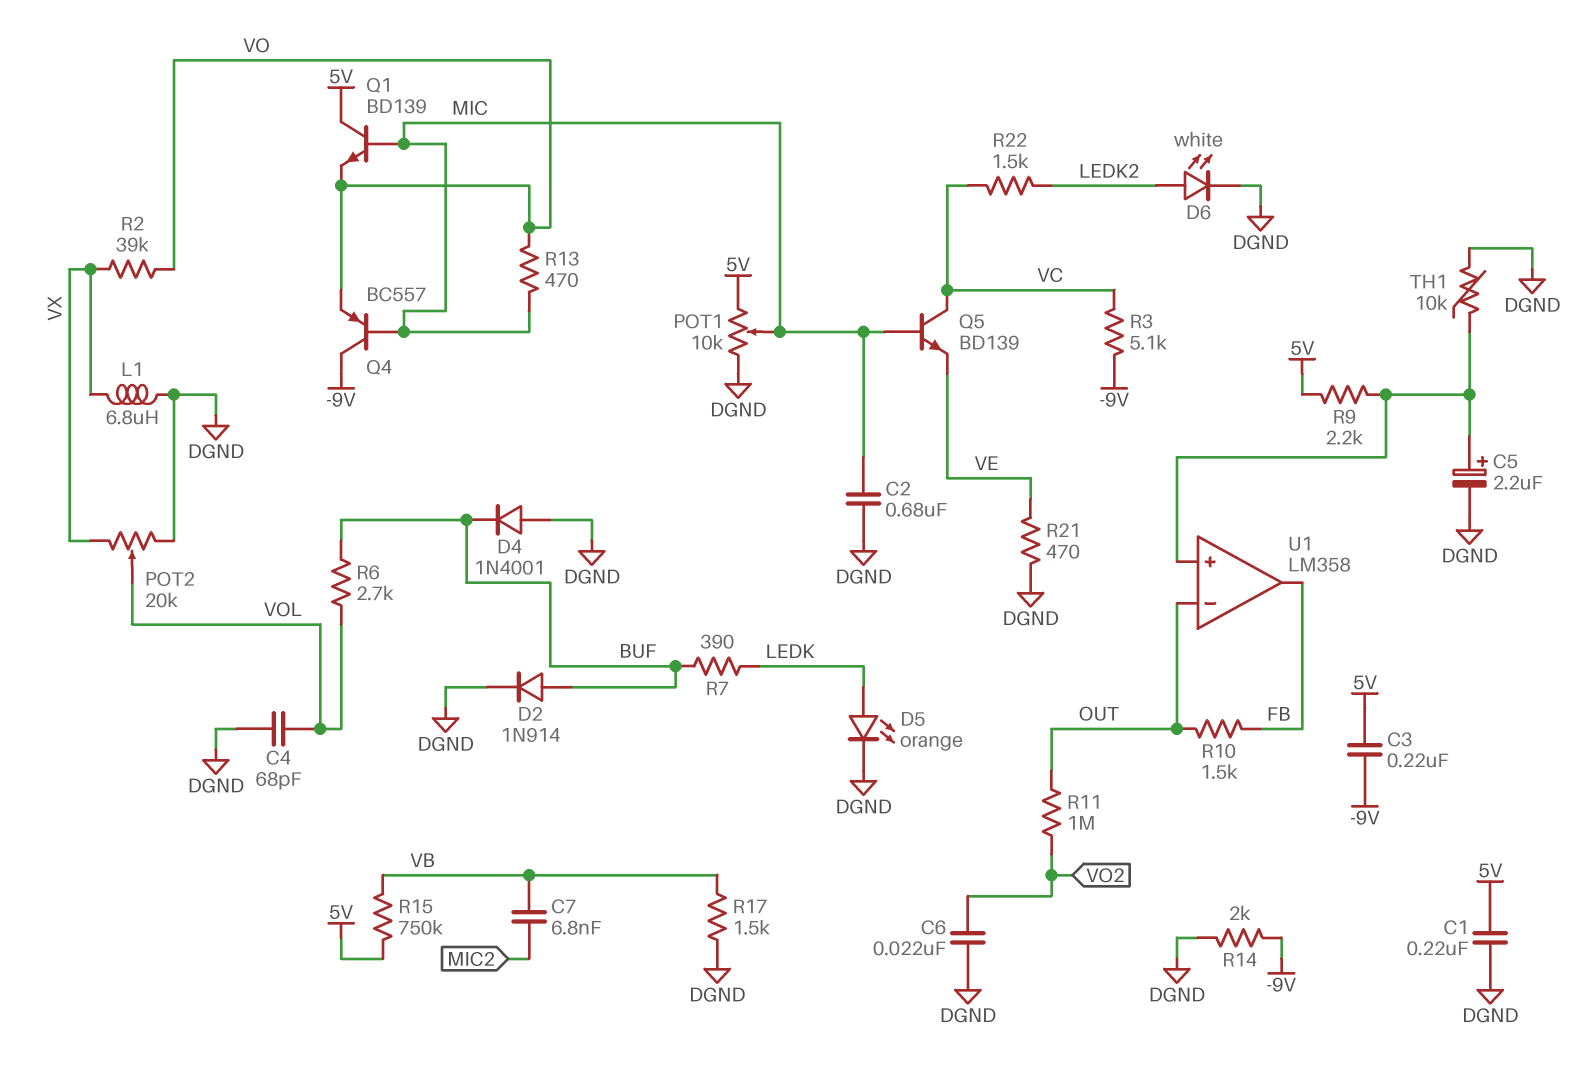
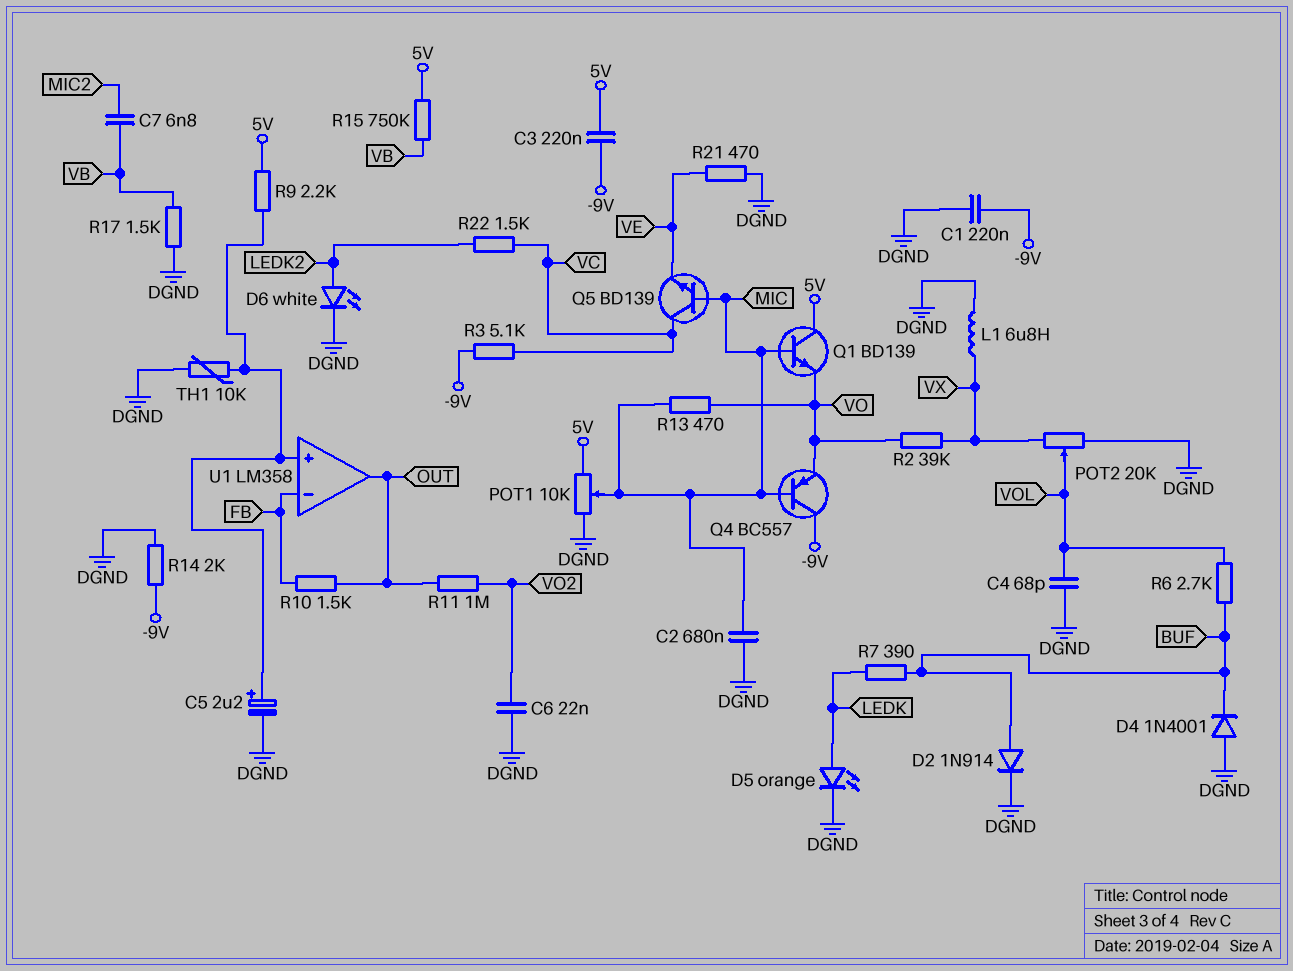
C1: 220nF (5V, DGND) -> 220nF (-9V, DGND)
U1 pin in-: OUT -> FB
U1 pin out: FB -> OUT

